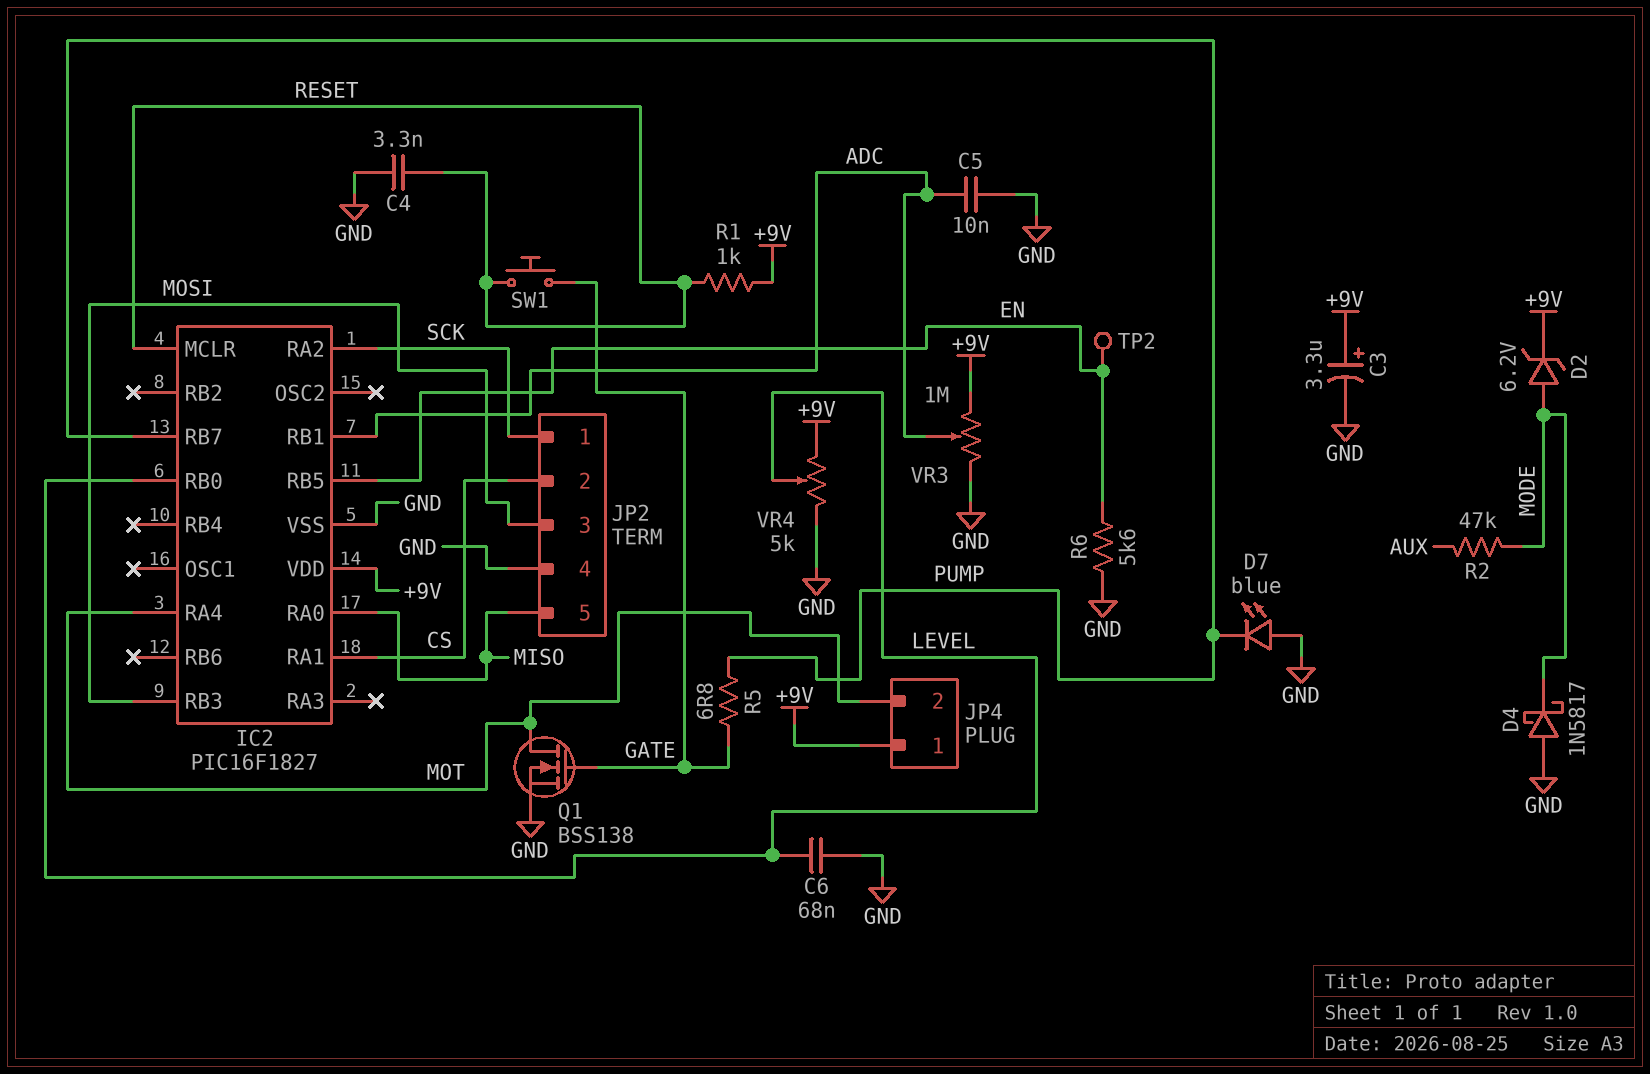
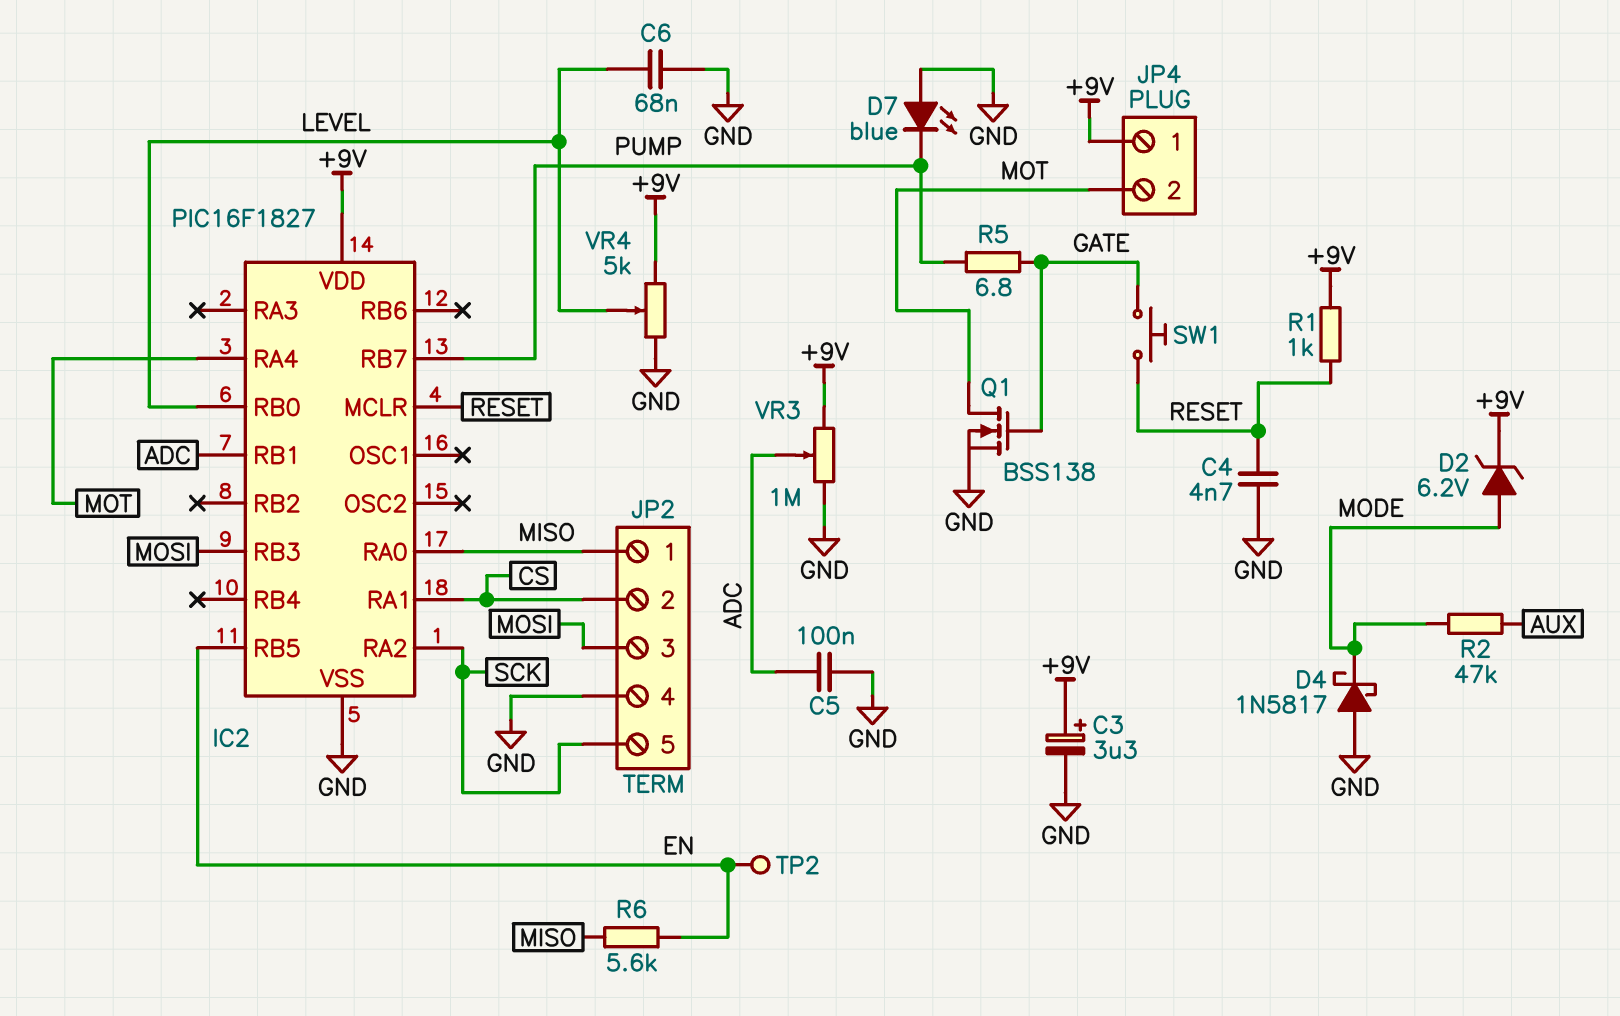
C4: 3.3nF (GND, RESET) -> 4.7nF (GND, RESET)
C5: 10nF (ADC, GND) -> 100nF (ADC, GND)
JP2 pin 1: SCK -> MISO
JP2 pin 5: MISO -> SCK
R6: 5.6k (EN, GND) -> 5.6k (EN, MISO)

